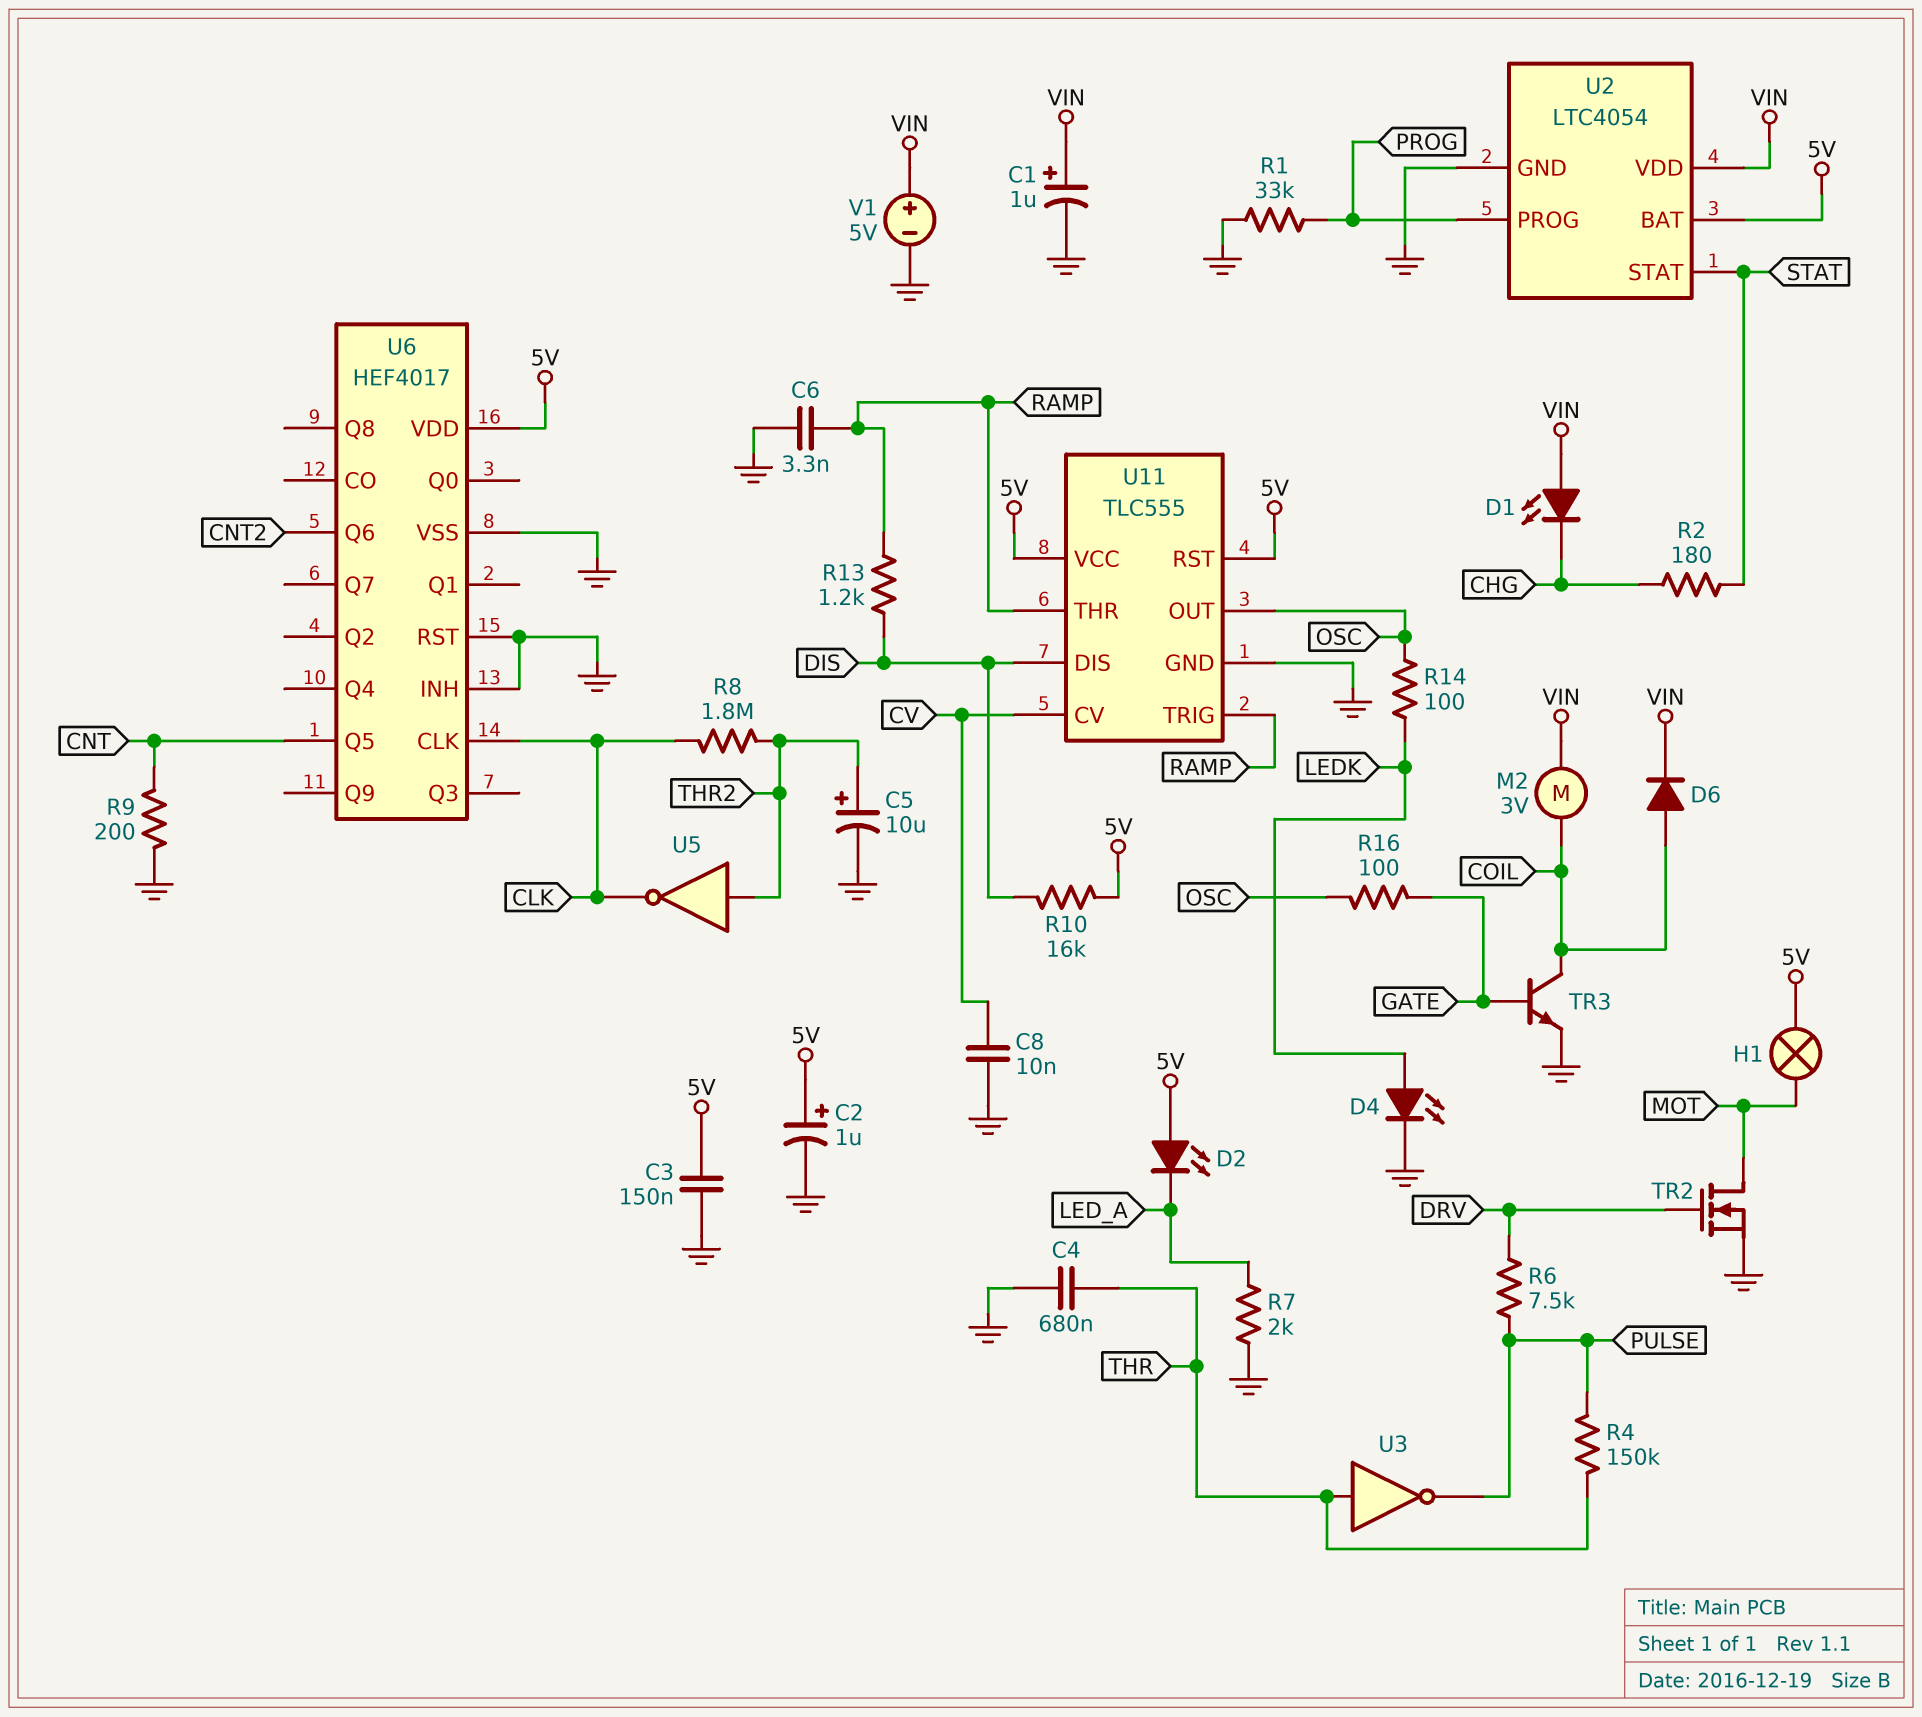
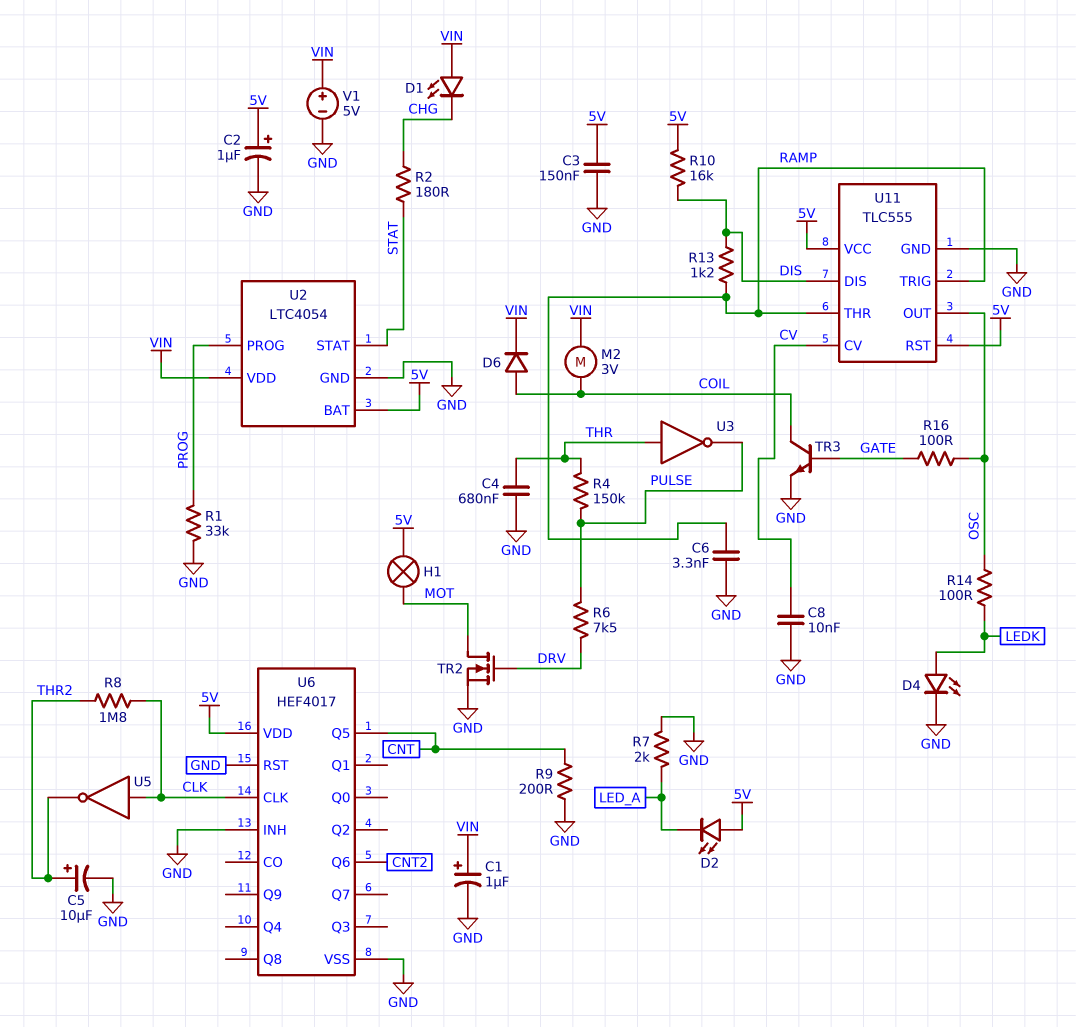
U5: NOT (in THR2, out CLK) -> NOT (in CLK, out THR2)

